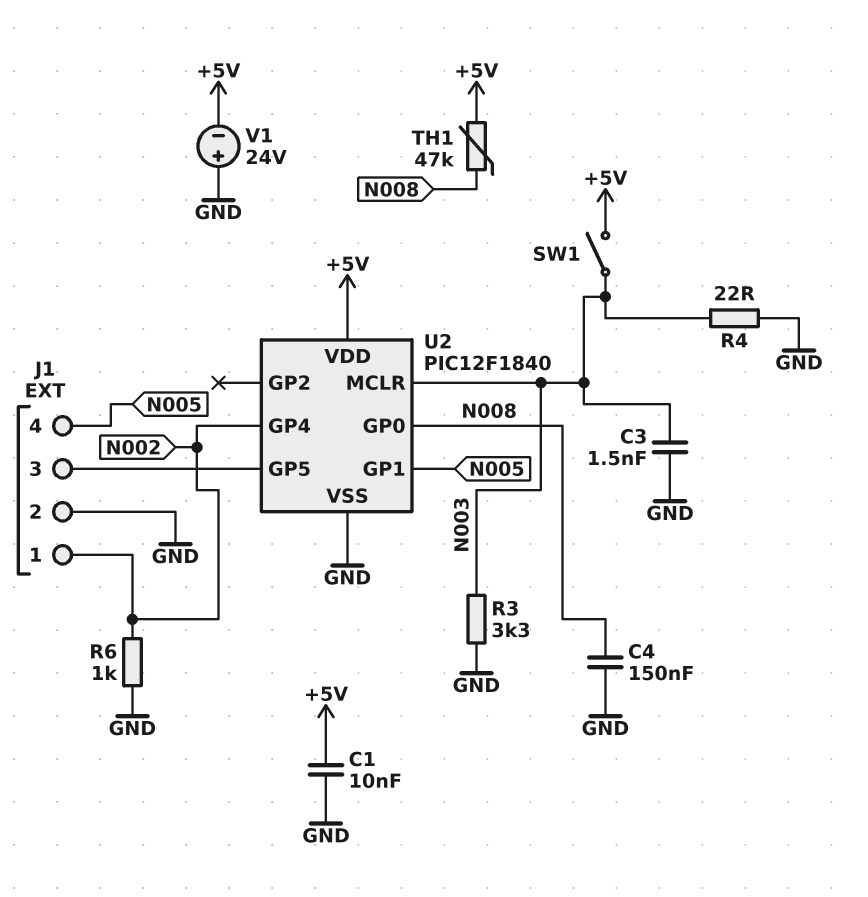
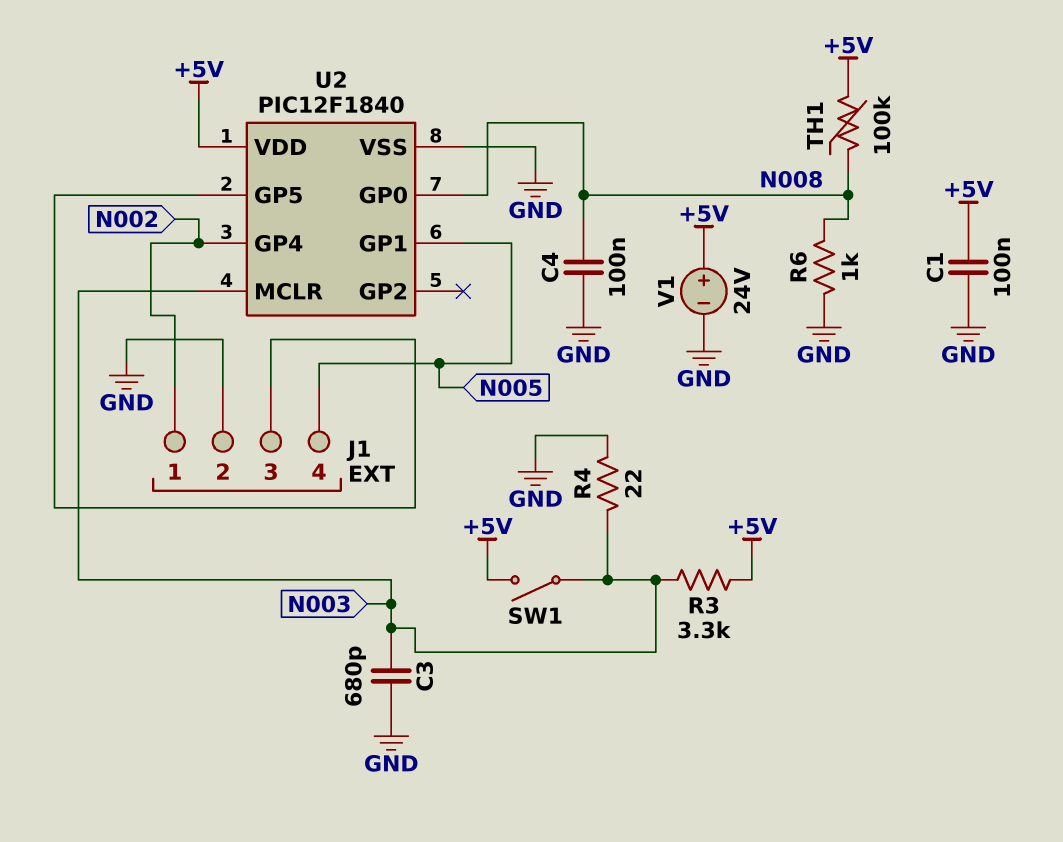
C1: 10nF (+5V, GND) -> 100nF (+5V, GND)
C3: 1.5nF (GND, N003) -> 680pF (GND, N003)
C4: 150nF (GND, N008) -> 100nF (GND, N008)
R3: 3.3k (GND, N003) -> 3.3k (+5V, N003)
R6: 1k (GND, N002) -> 1k (GND, N008)
TH1: 47k (+5V, N008) -> 100k (+5V, N008)
V1: 24V (plus GND, minus +5V) -> 24V (plus +5V, minus GND)

